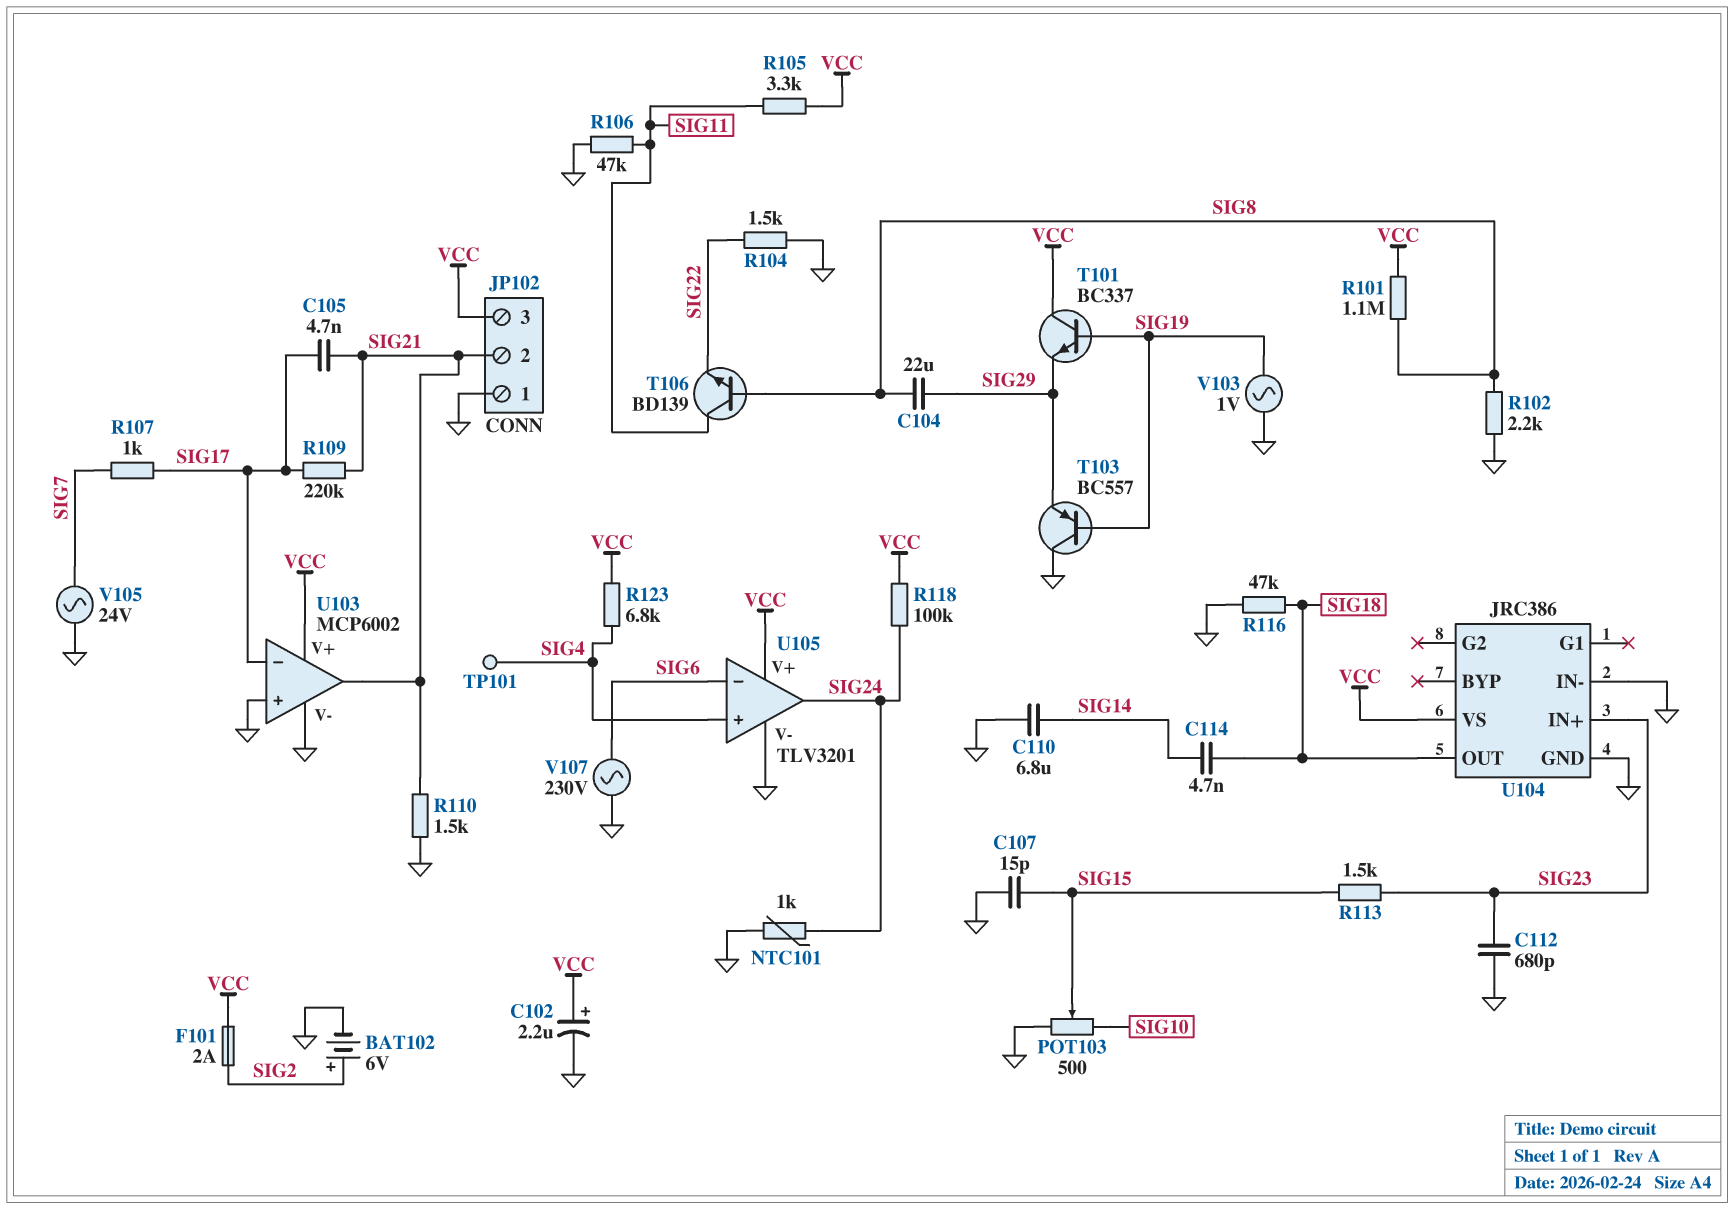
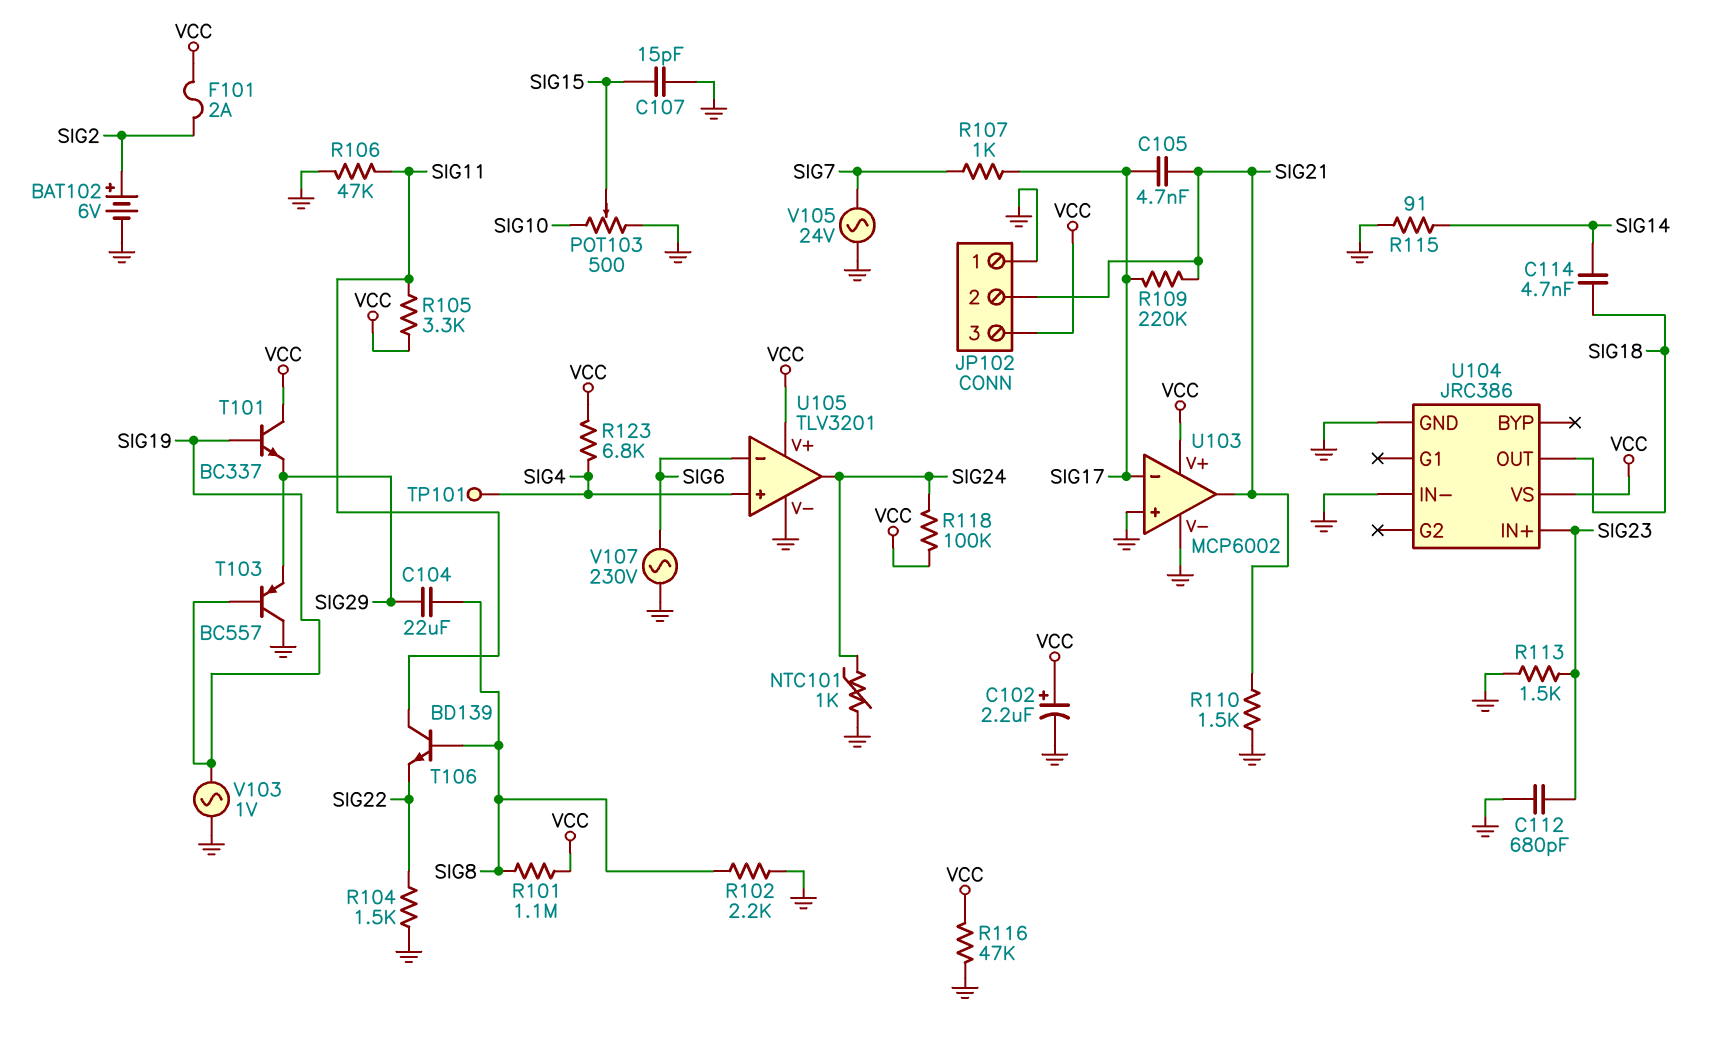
C110: 6.8uF (GND, SIG14) -> none
R113: 1.5k (SIG15, SIG23) -> 1.5k (GND, SIG23)
R115: none -> 91 (GND, SIG14)
R116: 47k (GND, SIG18) -> 47k (GND, VCC)

